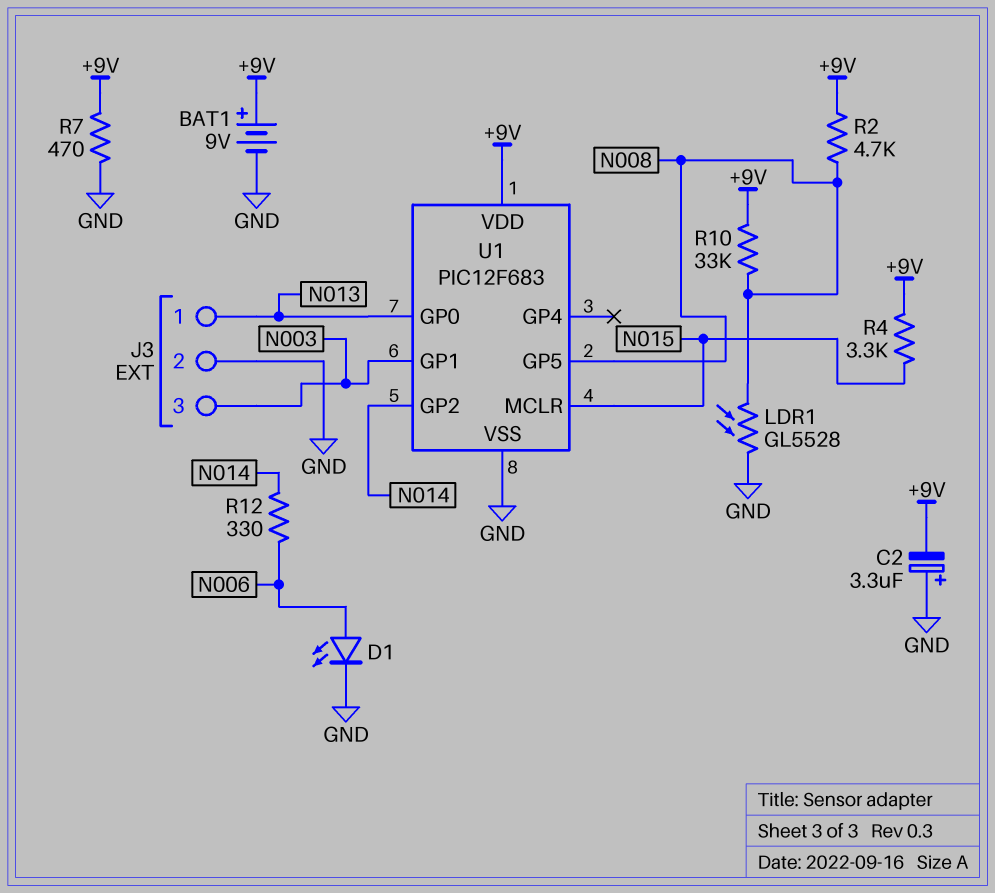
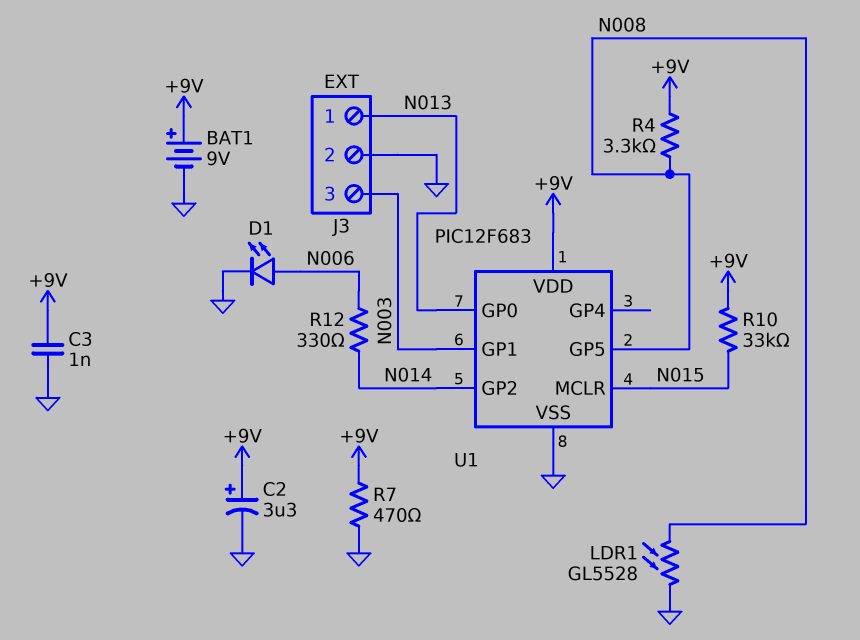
C2: 3.3uF (plus GND, minus +9V) -> 3.3uF (plus +9V, minus GND)
C3: none -> 1nF (+9V, GND)
R2: 4.7k (+9V, N008) -> none
R4: 3.3k (+9V, N015) -> 3.3k (+9V, N008)
R10: 33k (+9V, N008) -> 33k (+9V, N015)

